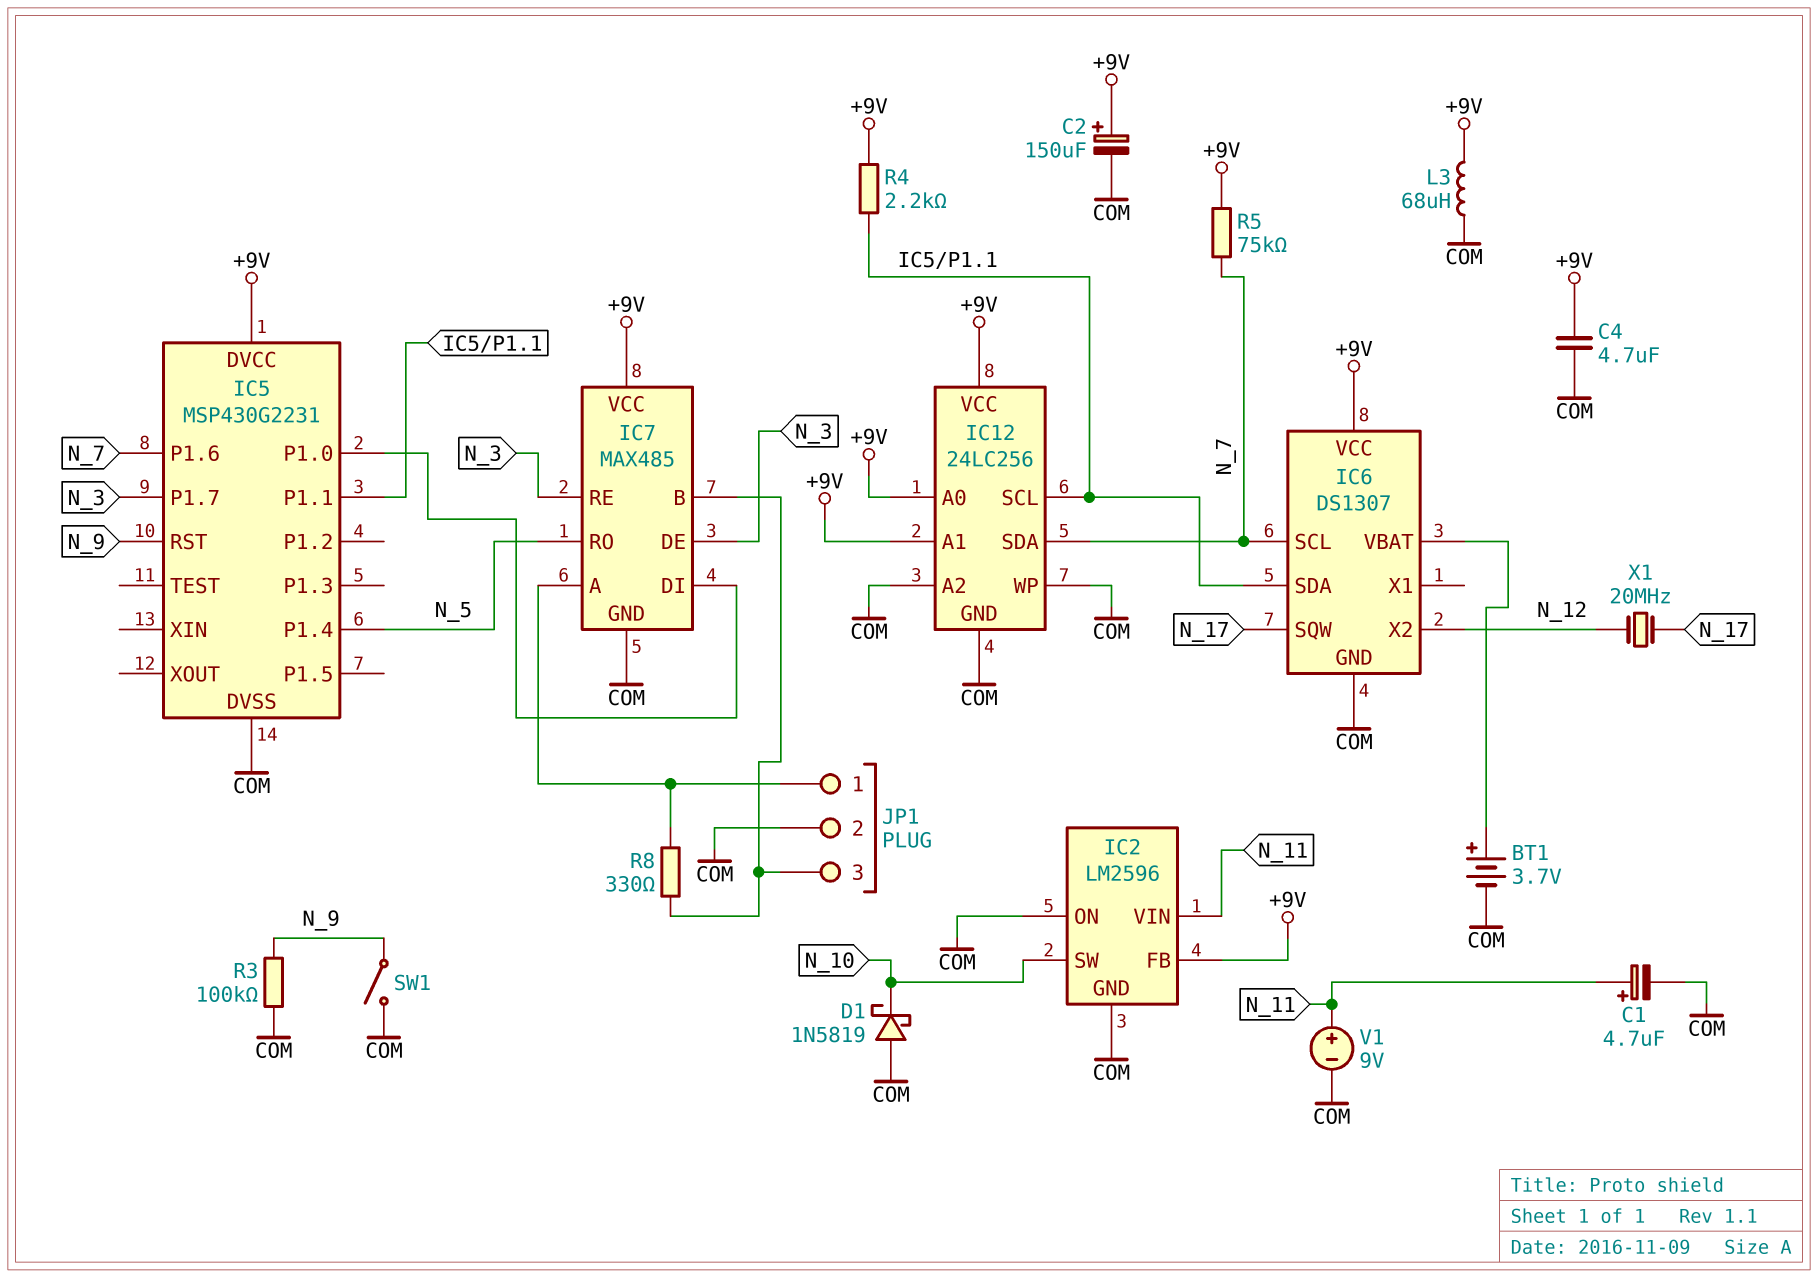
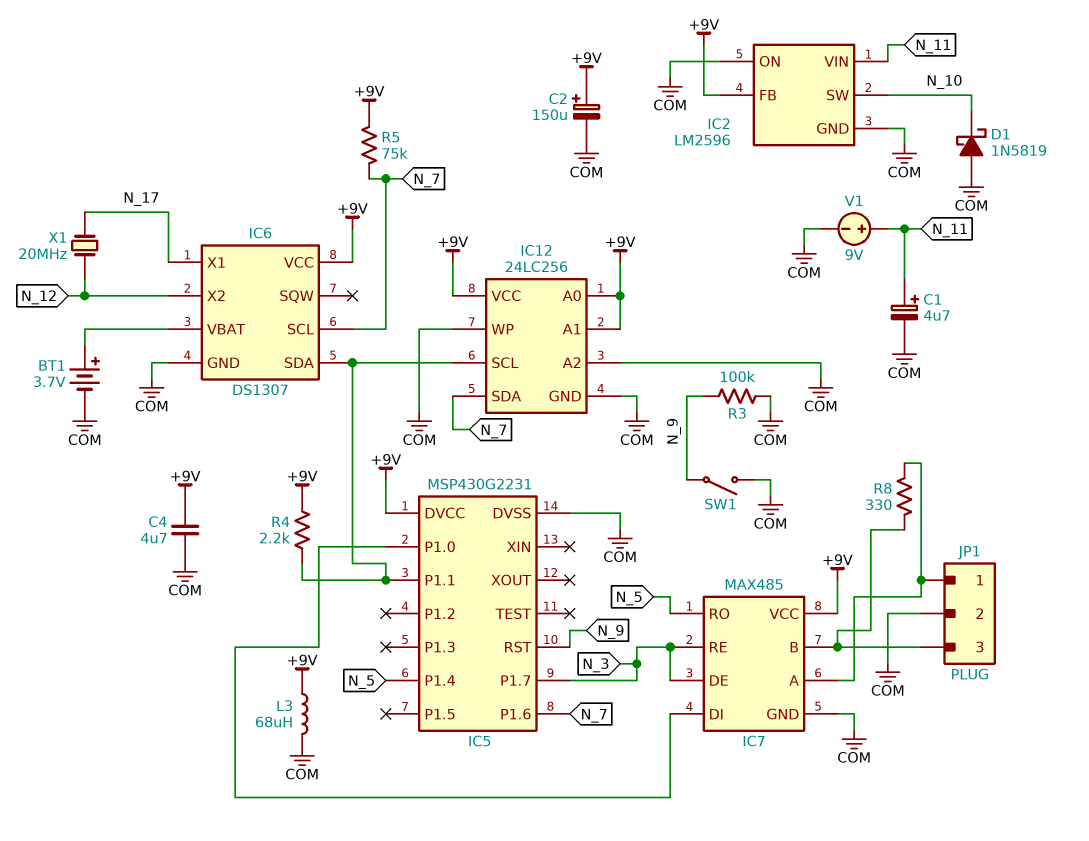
IC6 pin SQW: N_17 -> none
IC6 pin X1: none -> N_17

